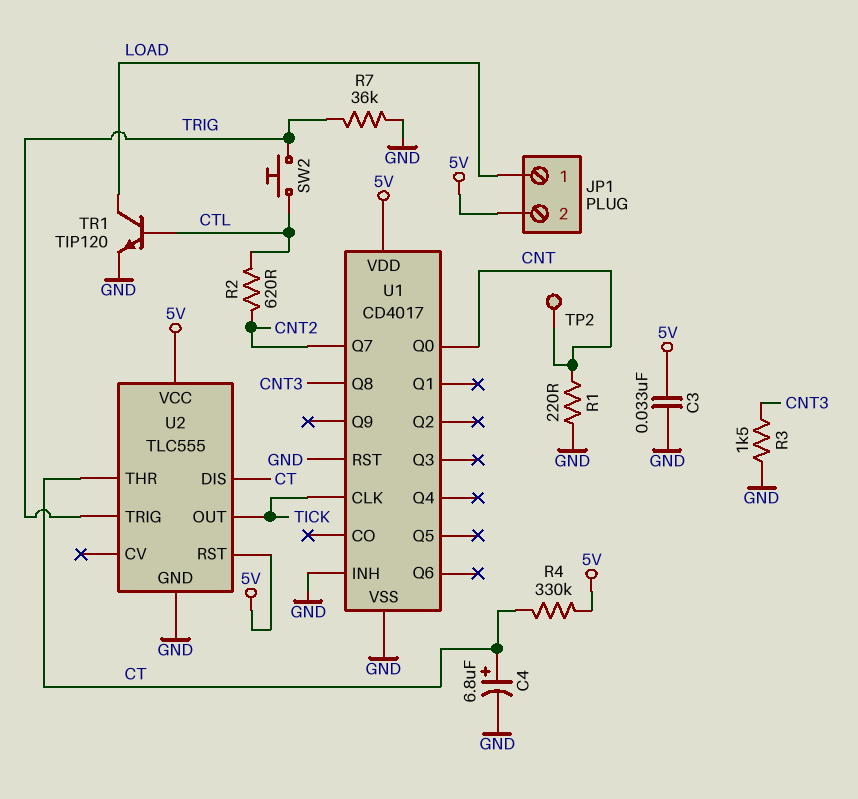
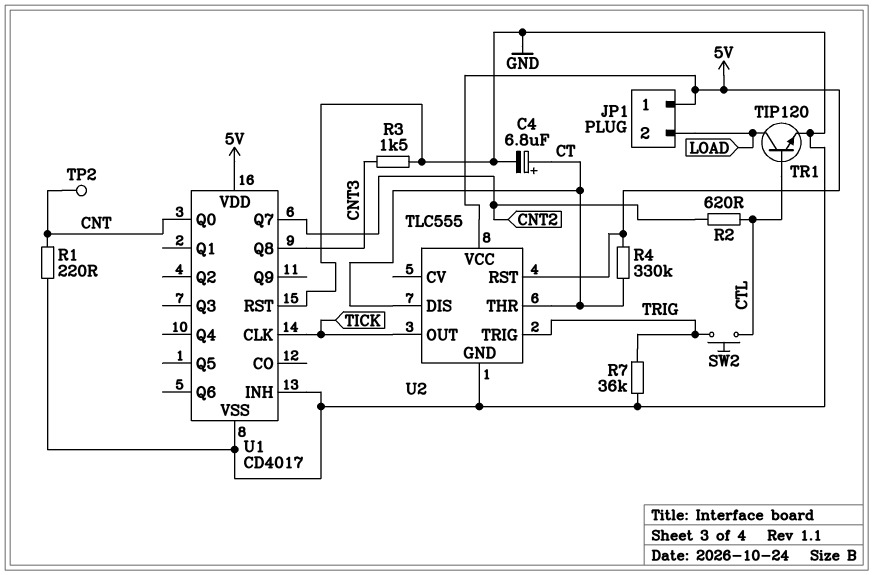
C3: 33nF (5V, GND) -> none
JP1 pin 1: LOAD -> 5V
JP1 pin 2: 5V -> LOAD

